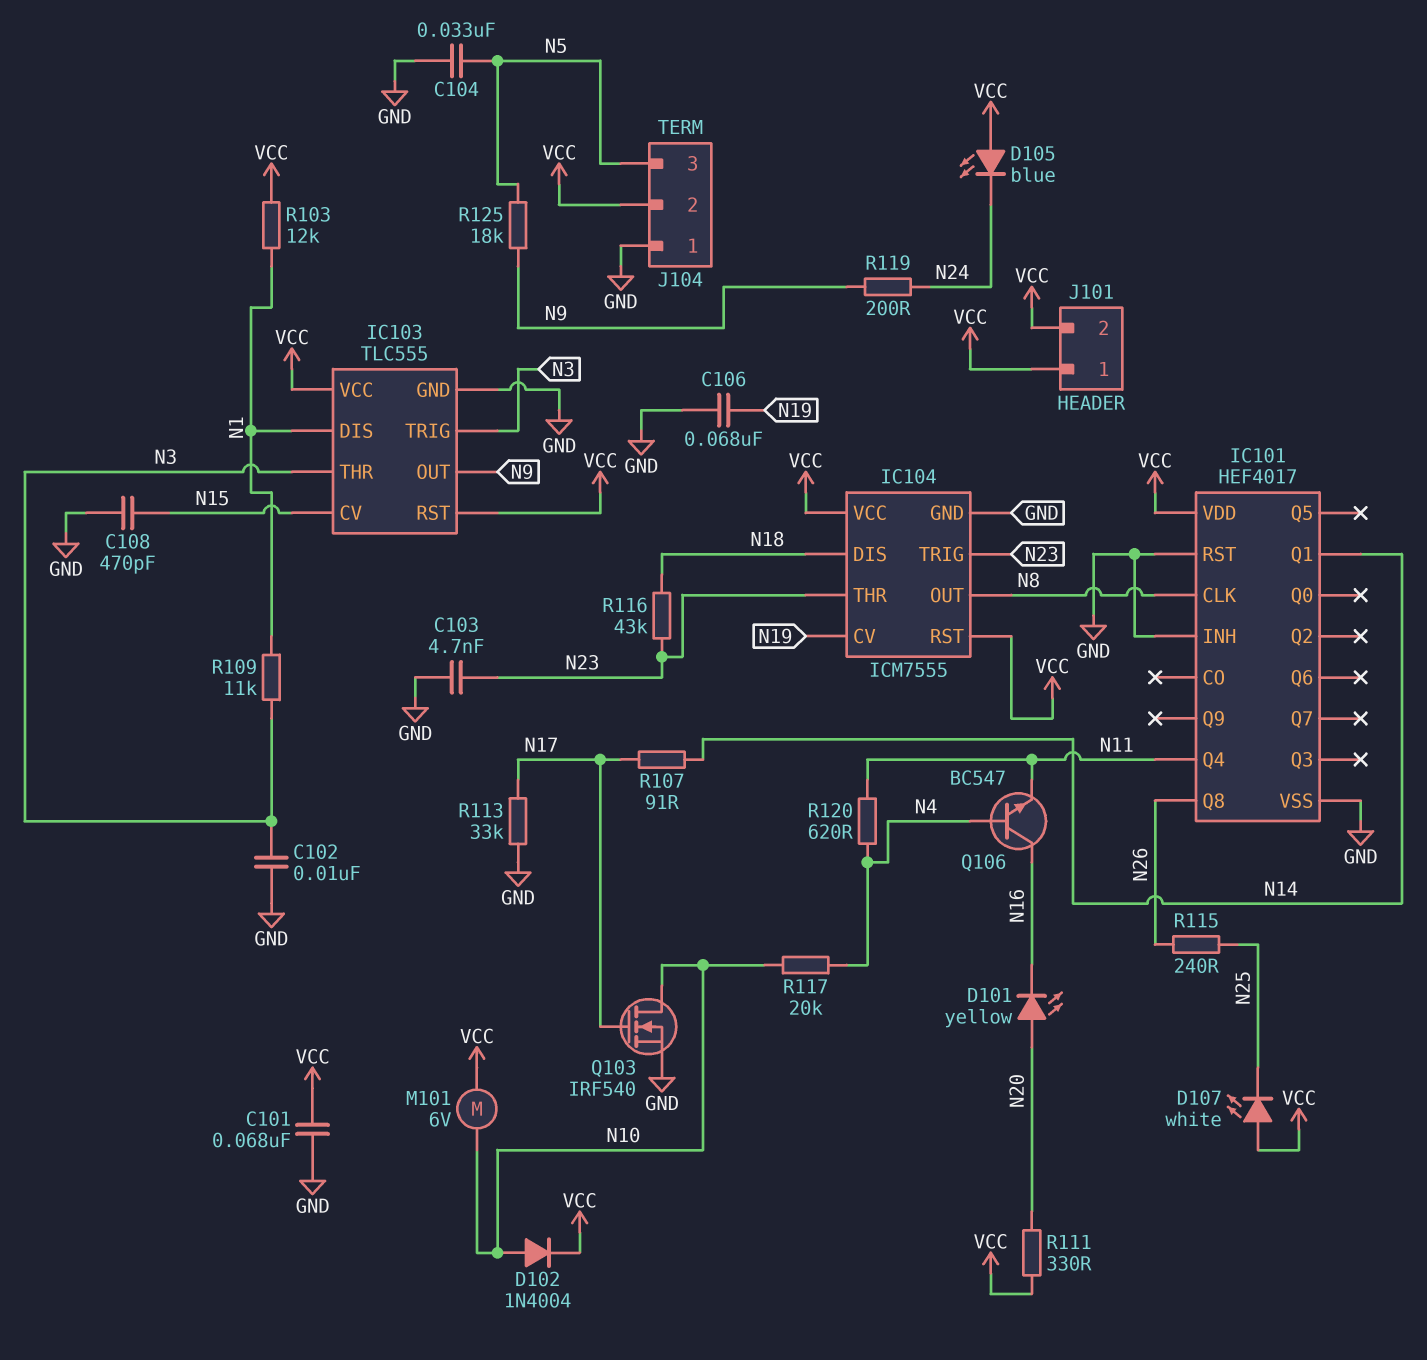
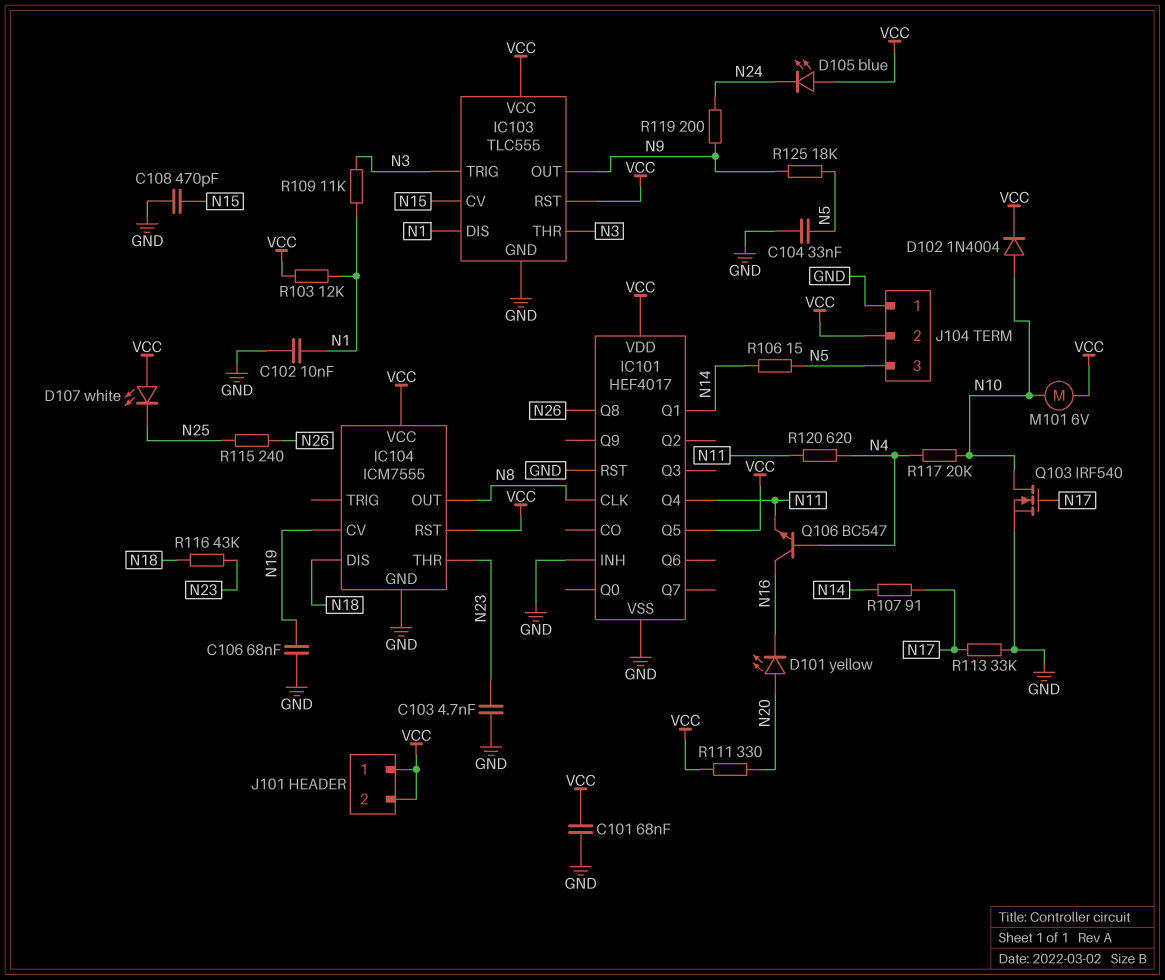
C102: 10nF (GND, N3) -> 10nF (GND, N1)
IC101 pin Q5: none -> VCC
IC104 pin TRIG: N23 -> none
R106: none -> 15 (N5, N14)

